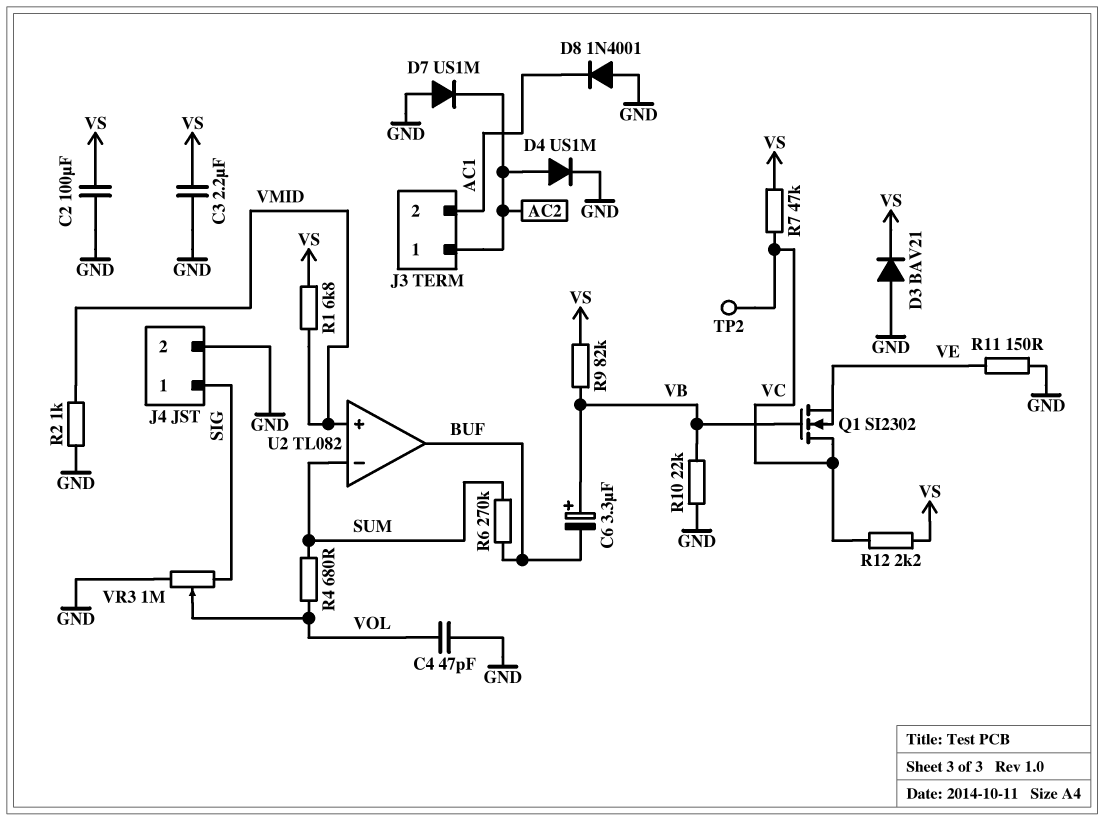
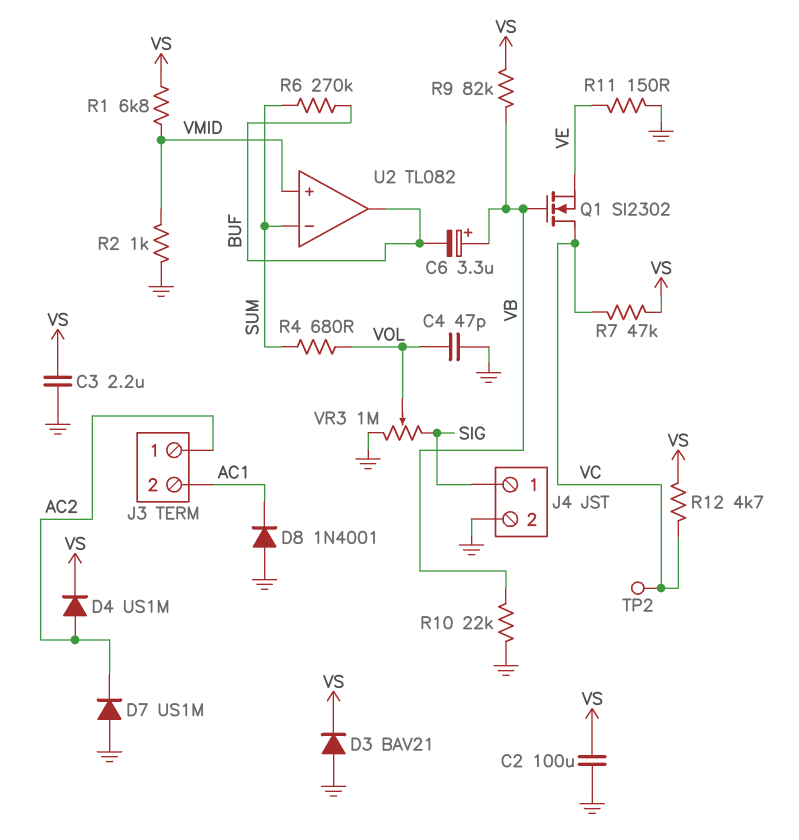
D4: diode US1M (A AC2, K GND) -> diode US1M (A AC2, K VS)
R12: 2.2k (VC, VS) -> 4.7k (VC, VS)

